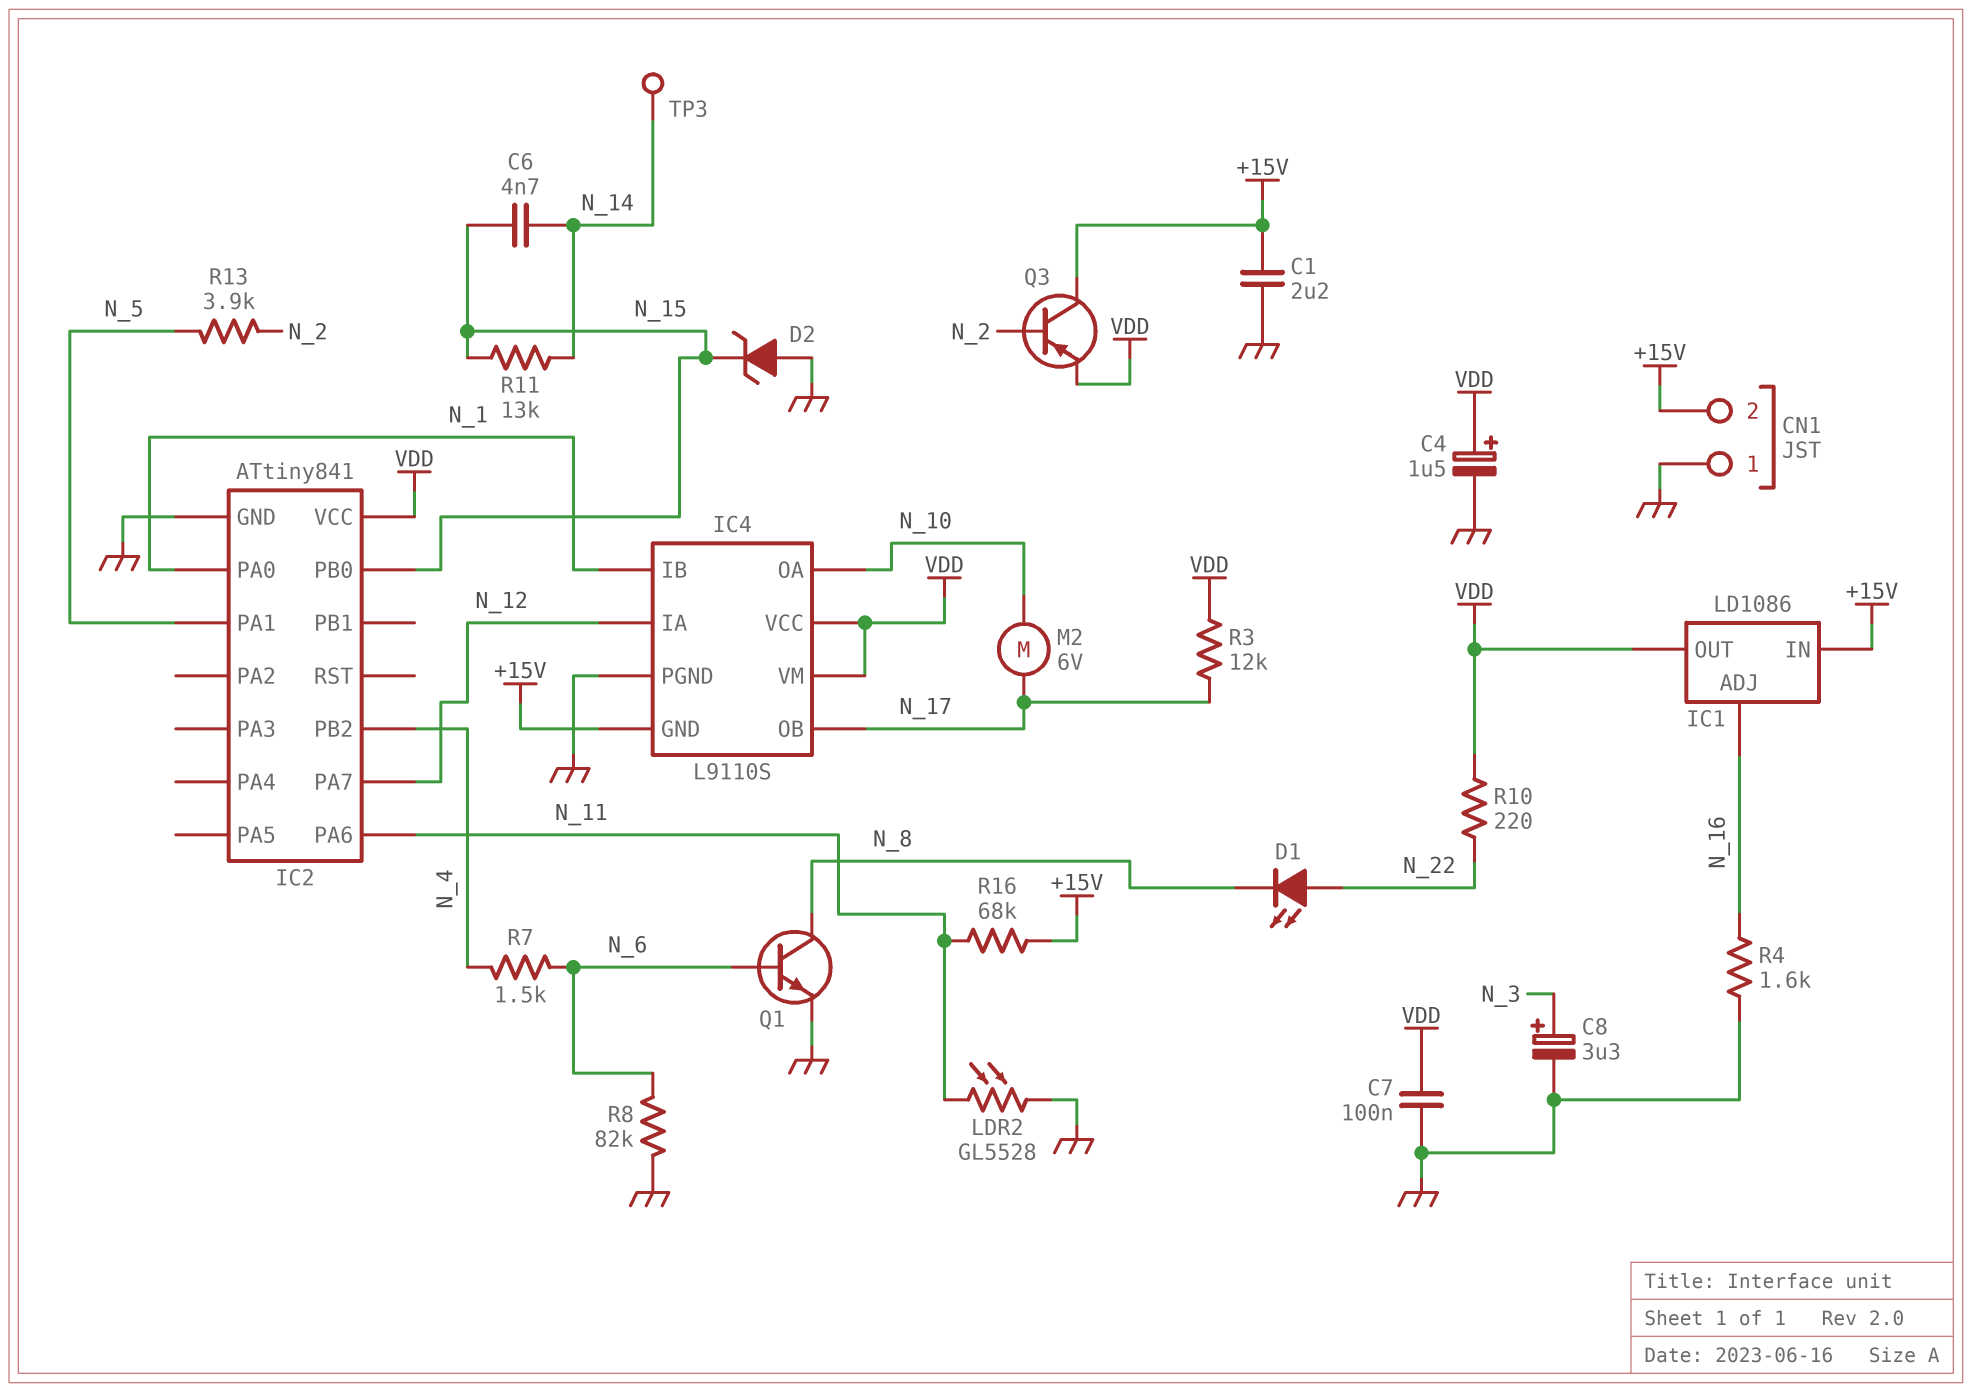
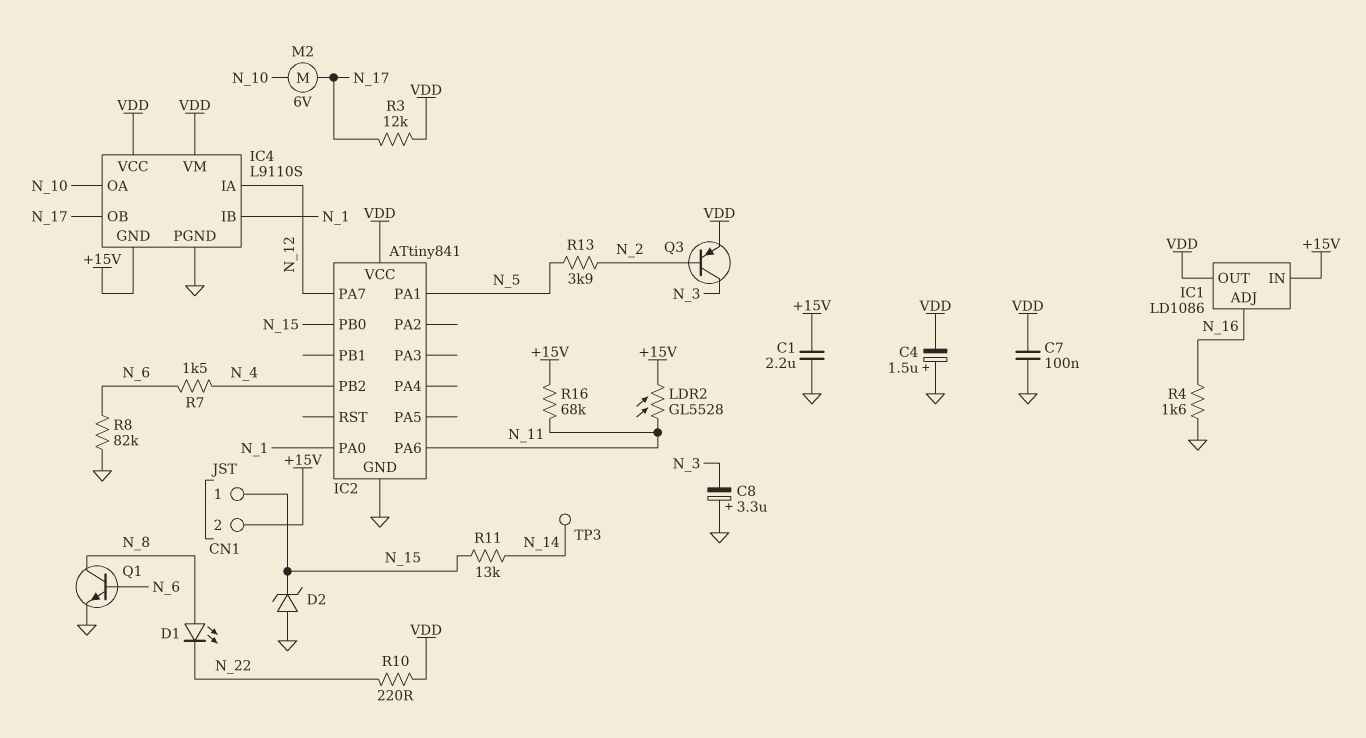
C4: 1.5uF (plus VDD, minus GND) -> 1.5uF (plus GND, minus VDD)
C6: 4.7nF (N_14, N_15) -> none
C8: 3.3uF (plus N_3, minus GND) -> 3.3uF (plus GND, minus N_3)
CN1 pin 1: GND -> N_15
D1: LED (A N_22, K N_8) -> LED (A N_8, K N_22)
LDR2: GL5528 (GND, N_11) -> GL5528 (+15V, N_11)
Q3: PNP (B N_2, C +15V, E VDD) -> PNP (B N_2, C N_3, E VDD)

